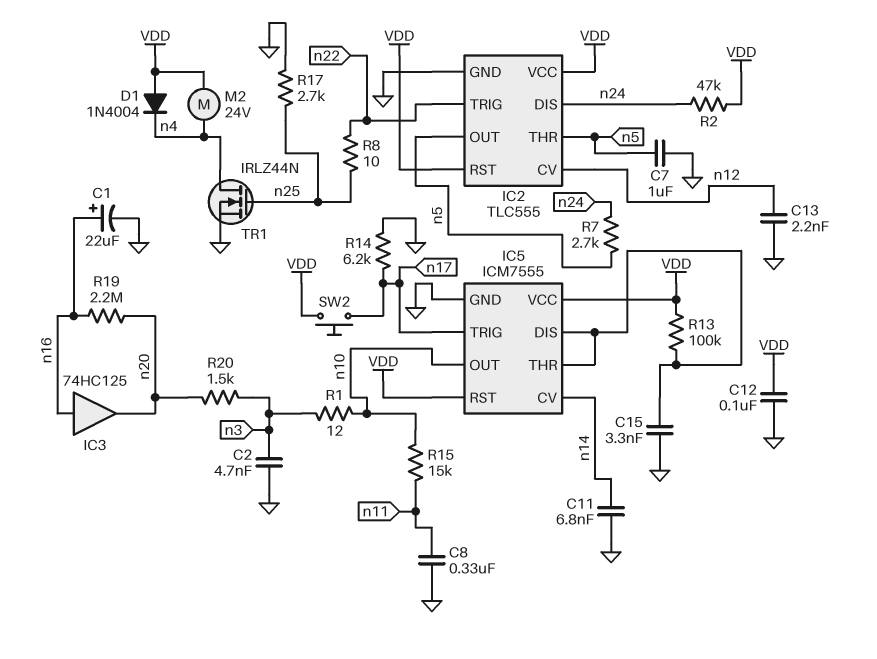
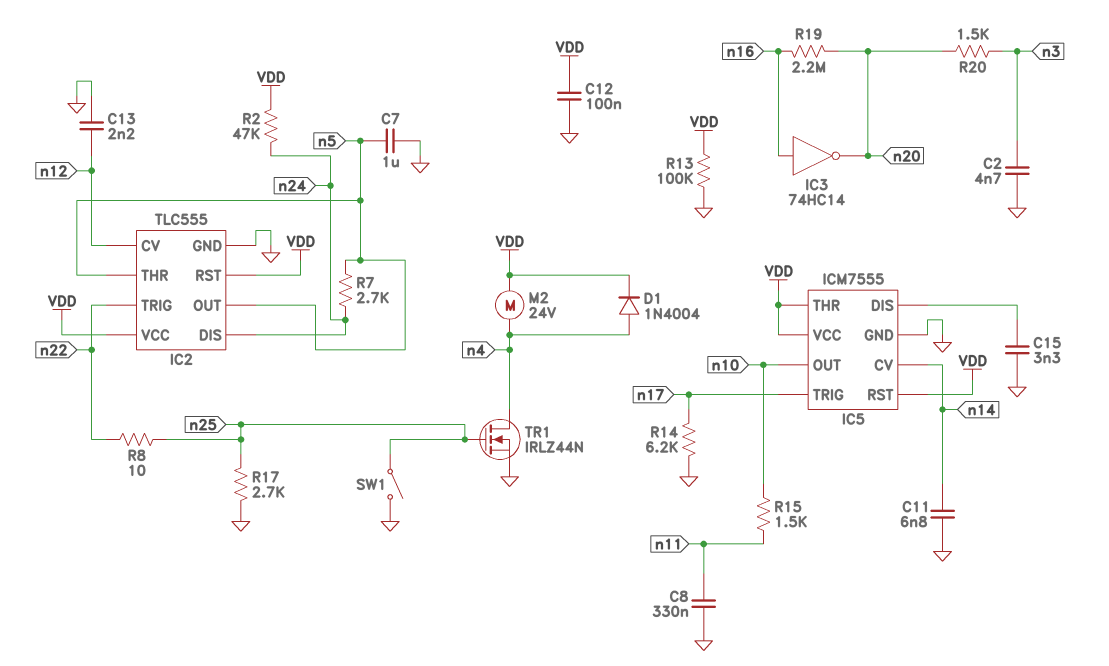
C1: 22uF (plus n16, minus GND) -> none
D1: diode 1N4004 (A VDD, K n4) -> diode 1N4004 (A n4, K VDD)
IC3: buffer 74HC125 (in n16, out n20) -> NOT 74HC14 (in n16, out n20)
IC5 pin THR: IC5/DIS -> VDD
R1: 12 (n3, n10) -> none
R13: 100k (IC5/DIS, VDD) -> 100k (GND, VDD)
R15: 15k (n10, n11) -> 1.5k (n10, n11)
SW1: none -> switch (GND, n25)
SW2: button (VDD, n17) -> none

